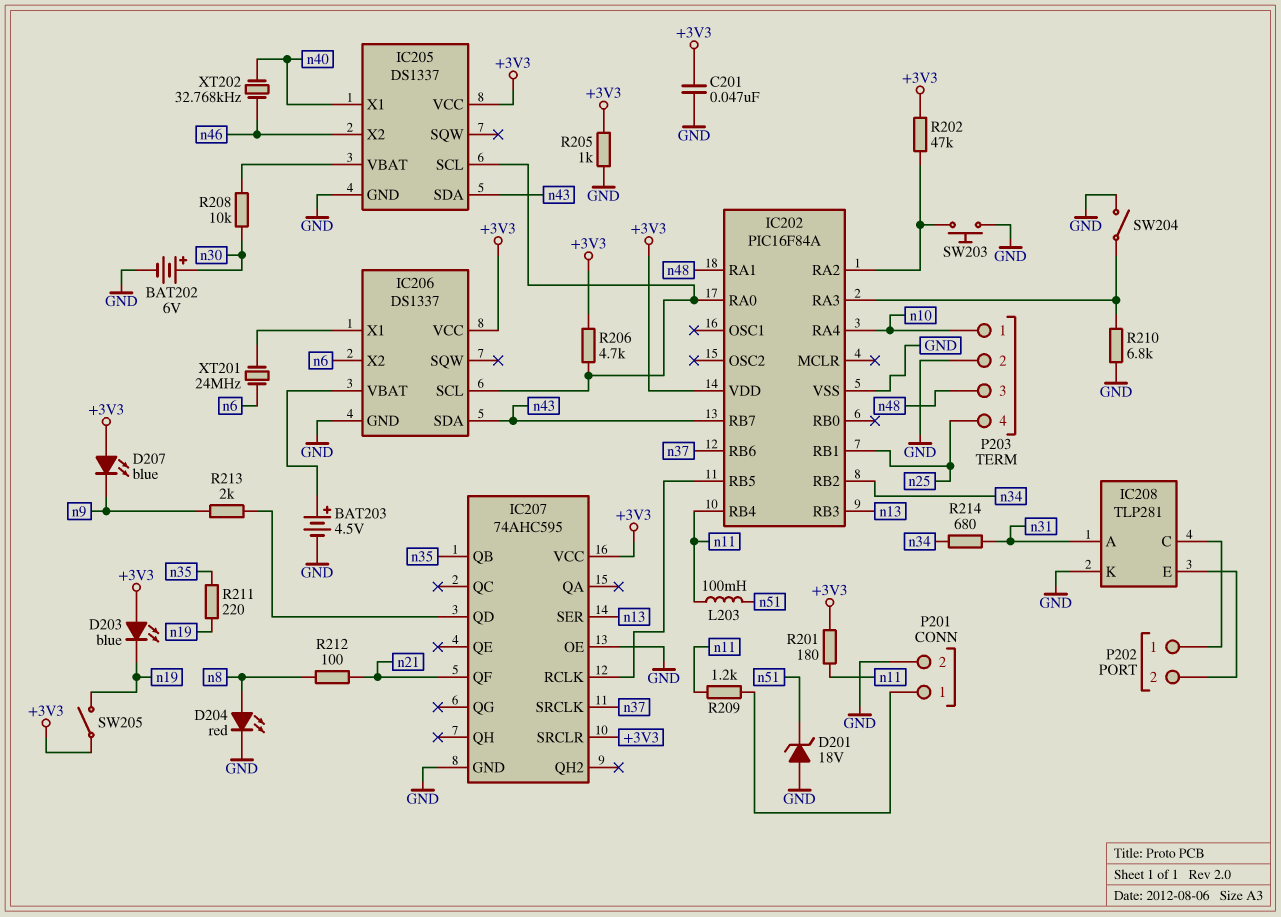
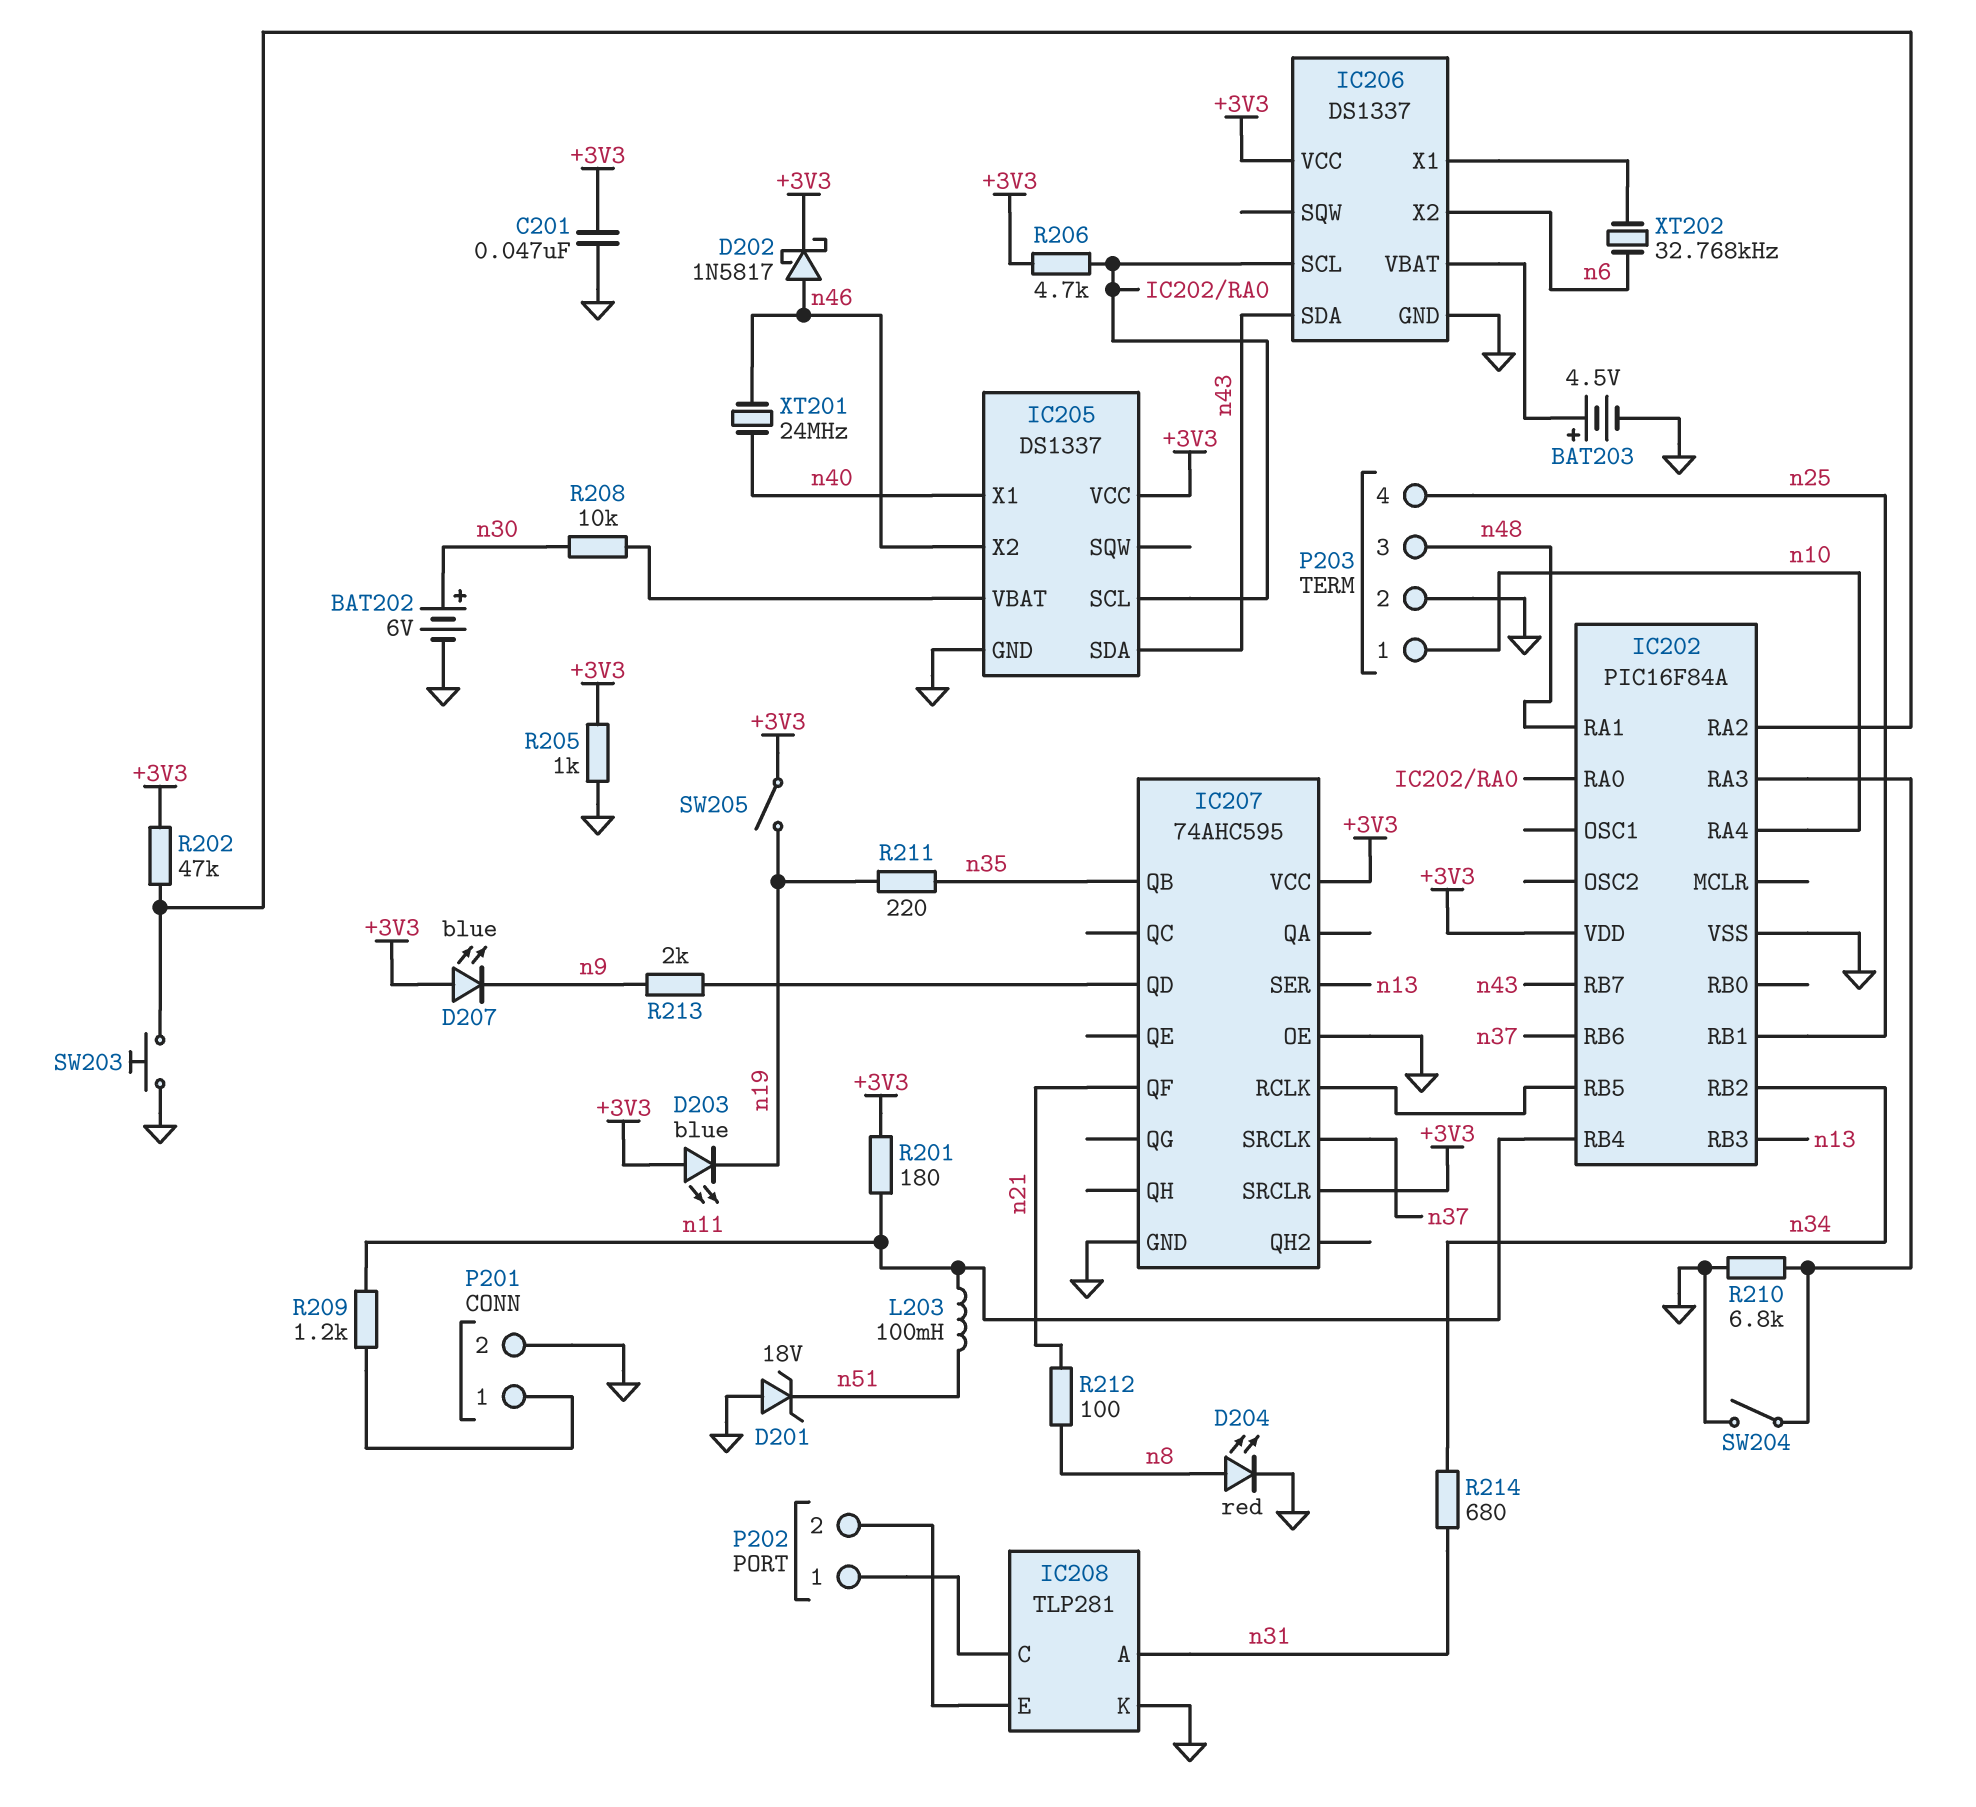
D202: none -> schottky 1N5817 (A n46, K +3V3)
XT201: 24MHz (IC206/X1, n6) -> 24MHz (n40, n46)
XT202: 32.768kHz (n40, n46) -> 32.768kHz (IC206/X1, n6)

